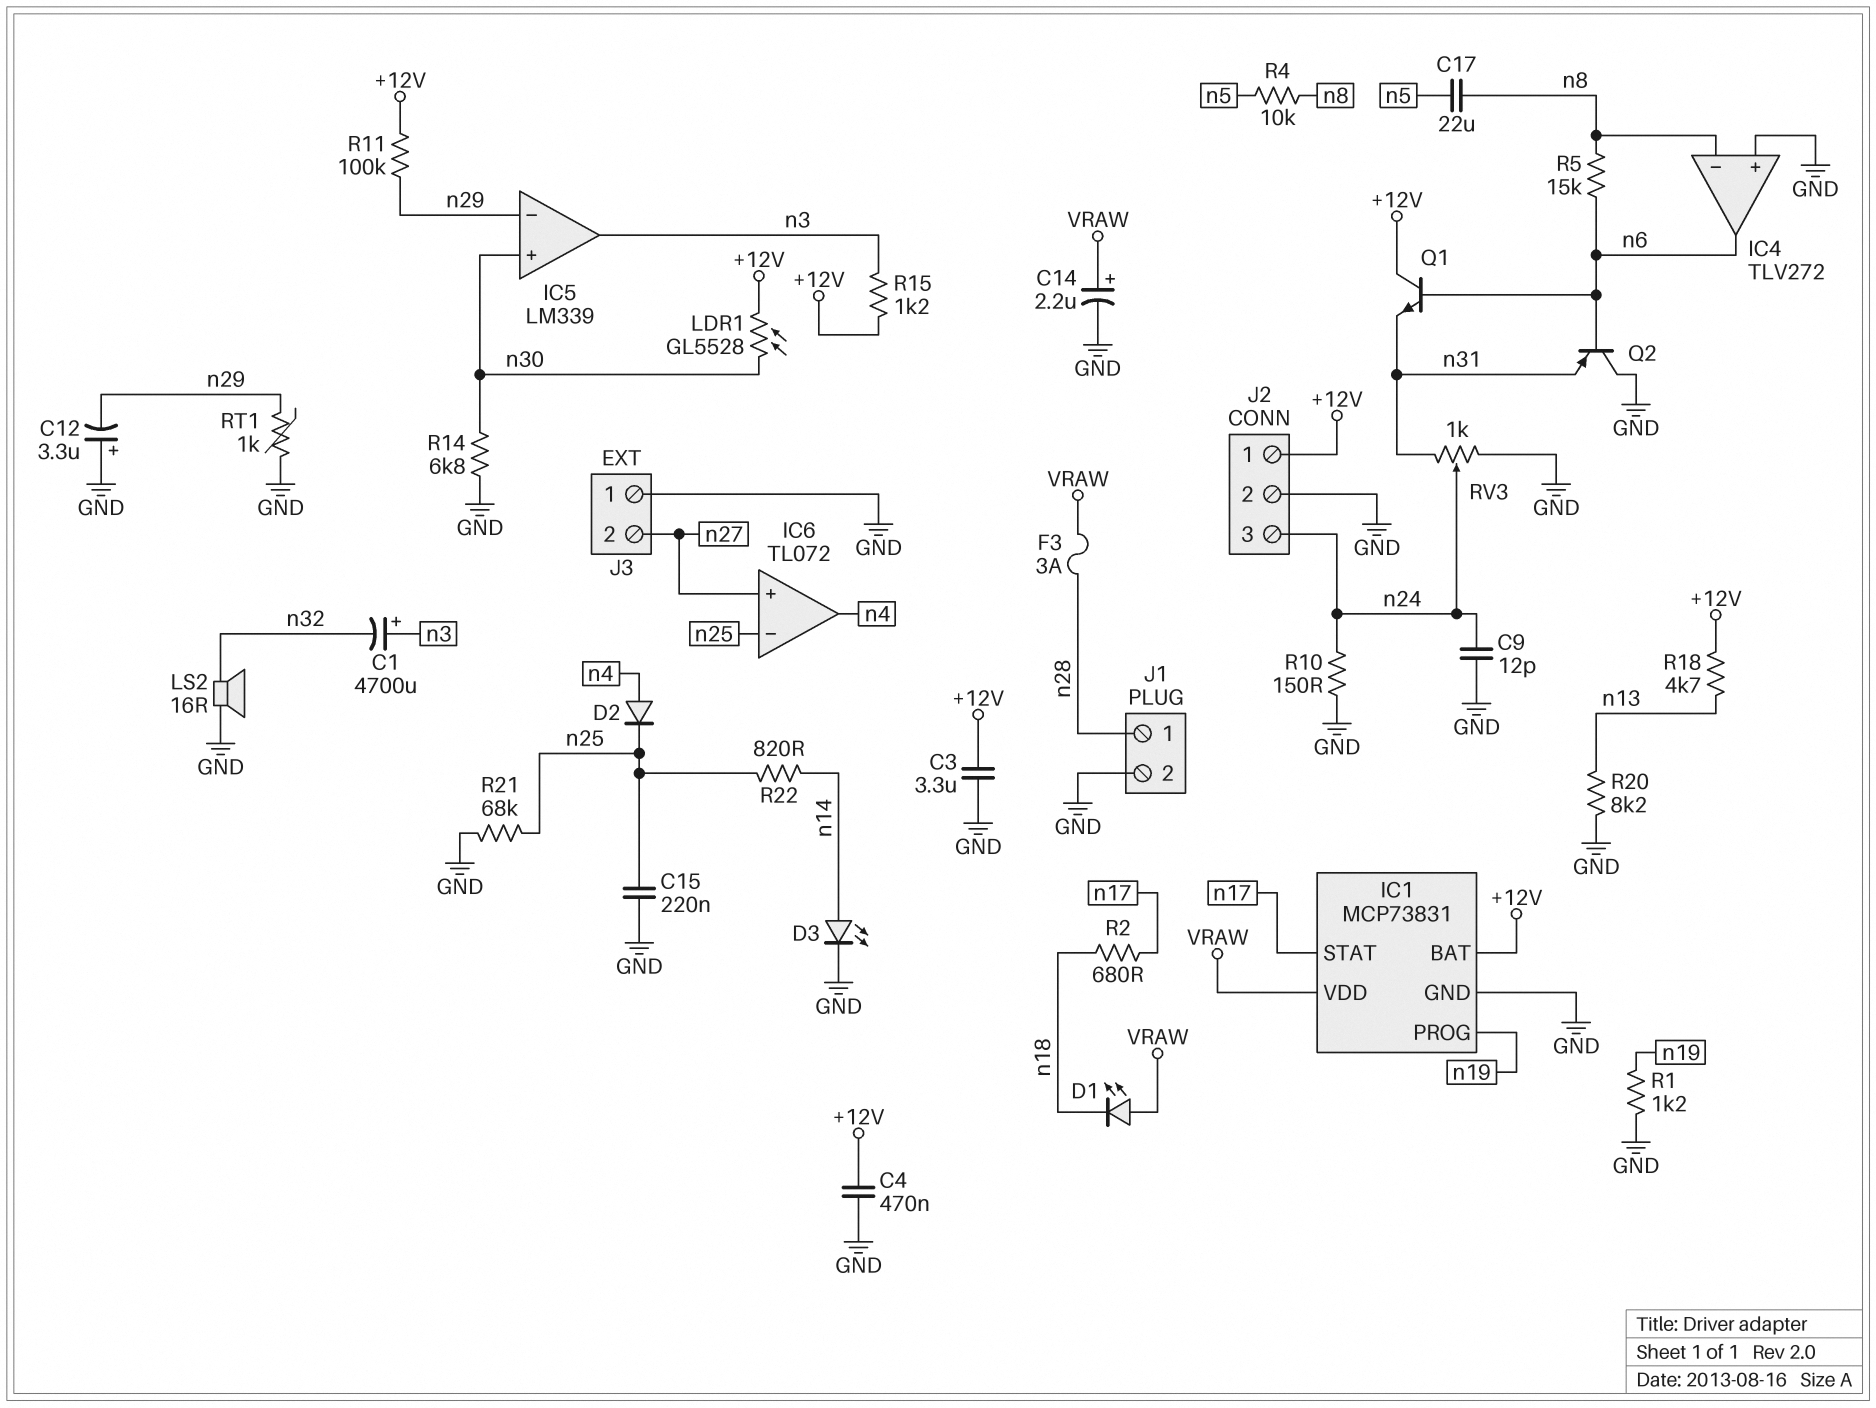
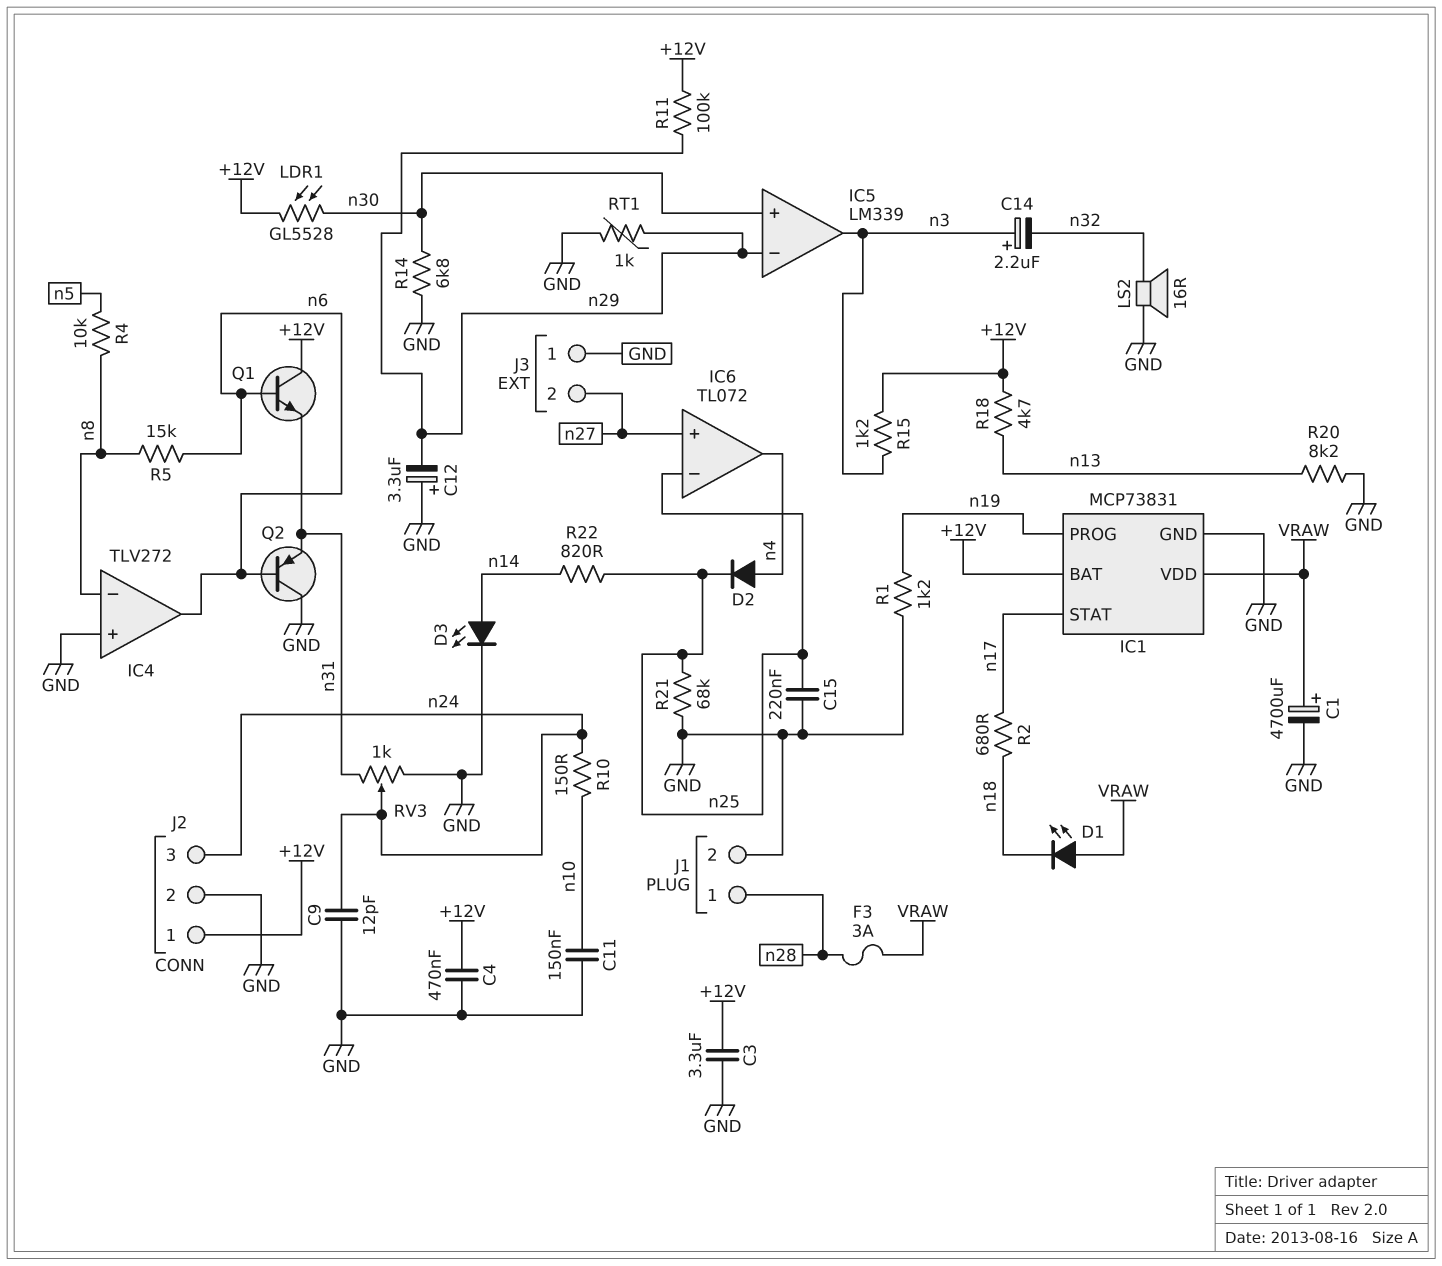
C1: 4700uF (plus n3, minus n32) -> 4700uF (plus VRAW, minus GND)
C11: none -> 150nF (GND, n10)
C14: 2.2uF (plus VRAW, minus GND) -> 2.2uF (plus n3, minus n32)
C17: 22uF (n5, n8) -> none
R10: 150 (GND, n24) -> 150 (n10, n24)

